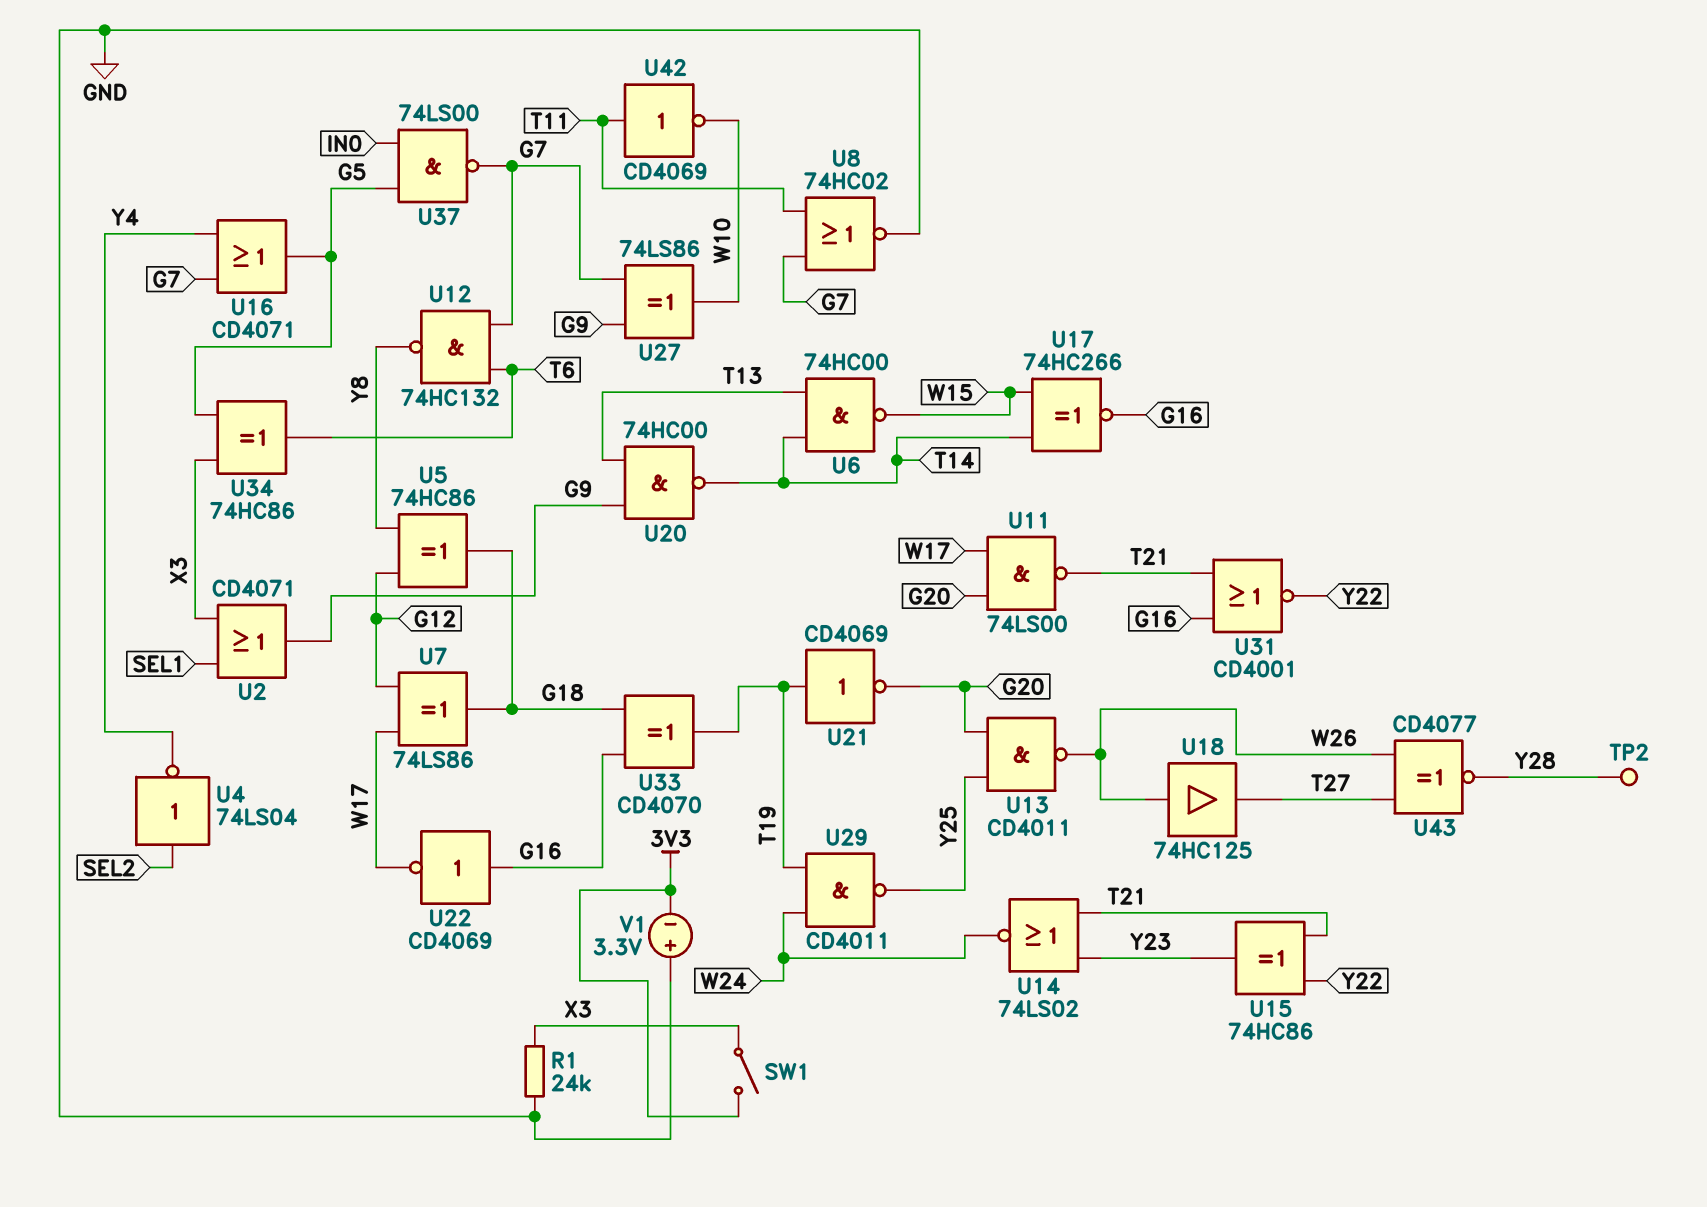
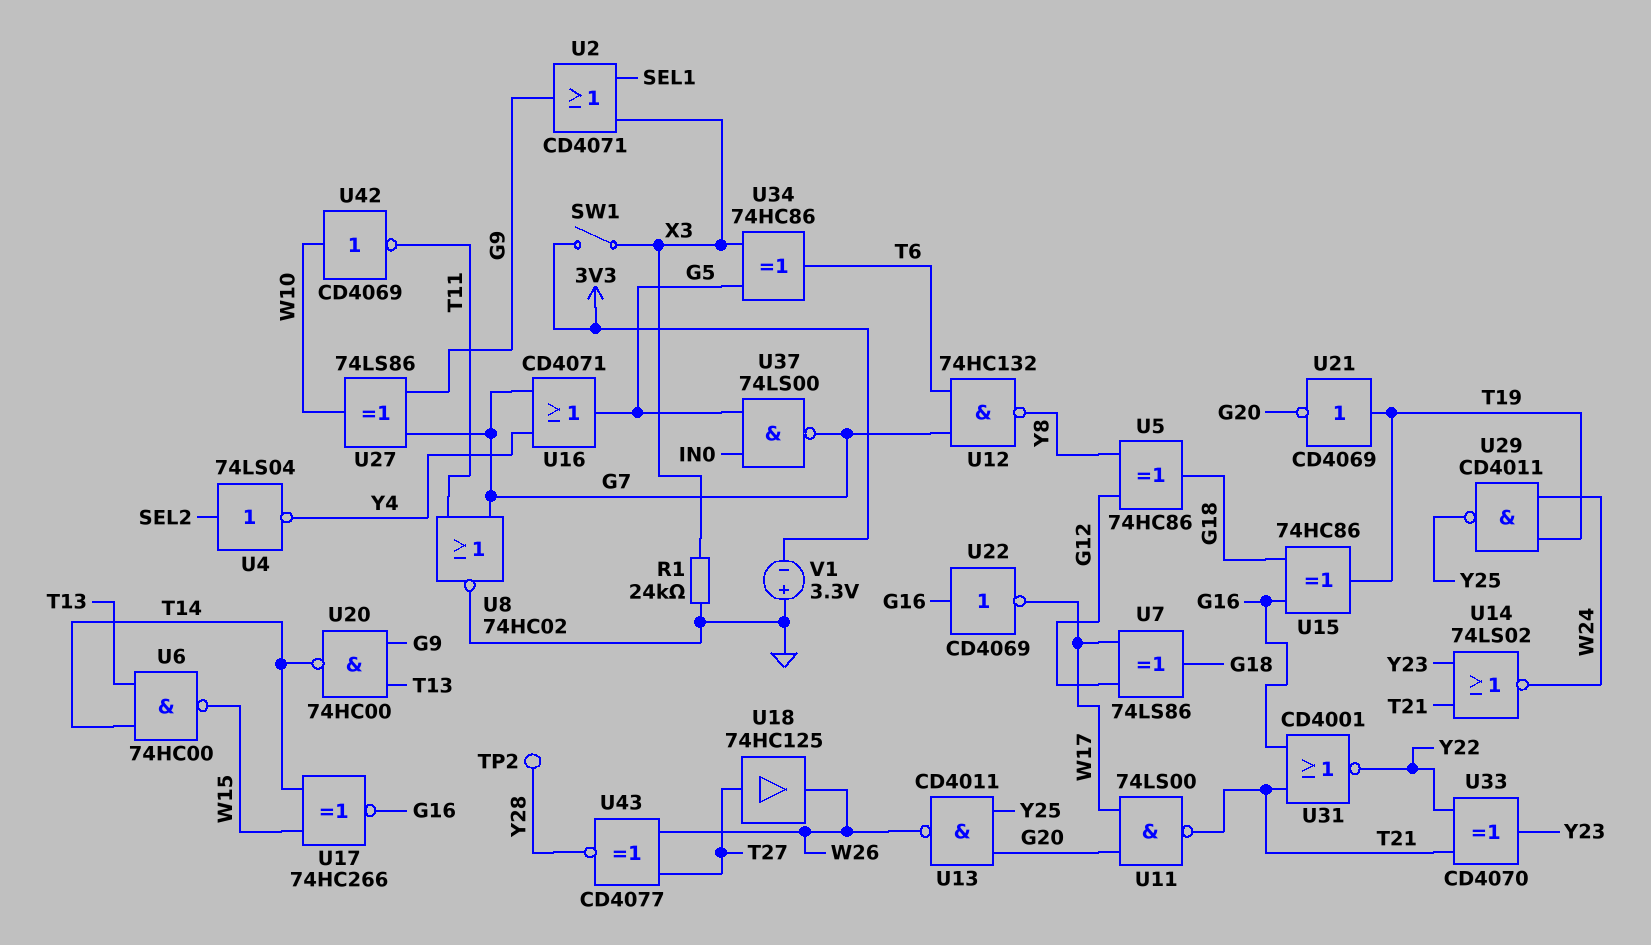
U15: XOR 74HC86 (in T21, in Y22, out Y23) -> XOR 74HC86 (in G16, in G18, out T19)
U18: buffer 74HC125 (in W26, out T27) -> buffer 74HC125 (in T27, out W26)
U33: XOR CD4070 (in G16, in G18, out T19) -> XOR CD4070 (in T21, in Y22, out Y23)
U42: NOT CD4069 (in T11, out W10) -> NOT CD4069 (in W10, out T11)

